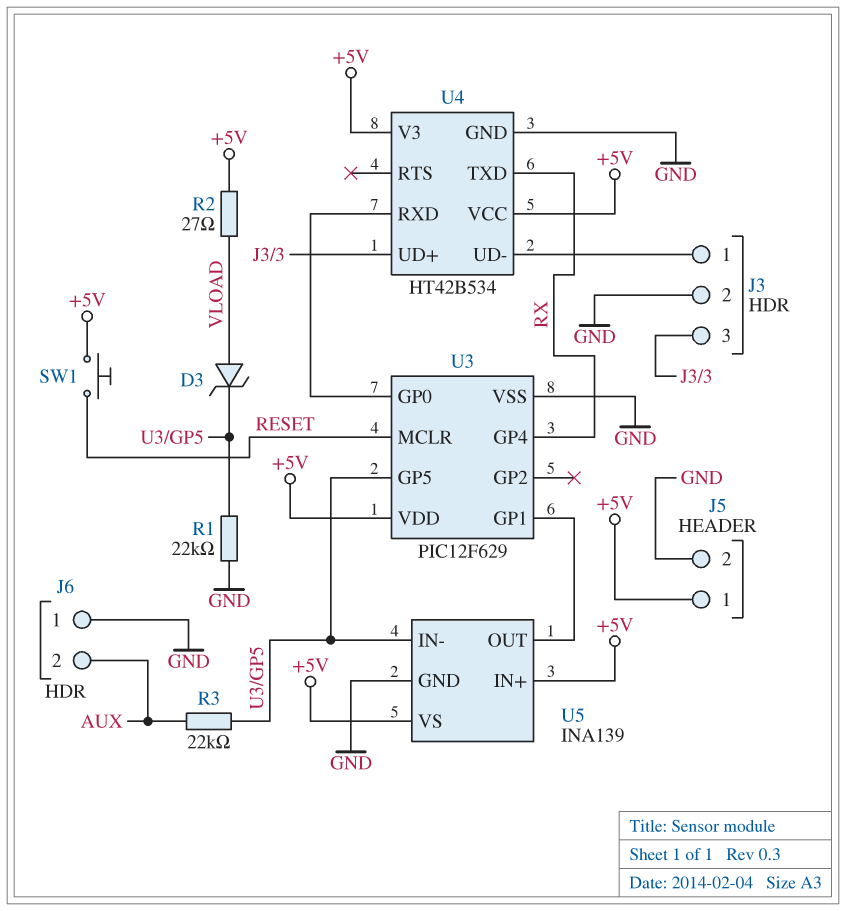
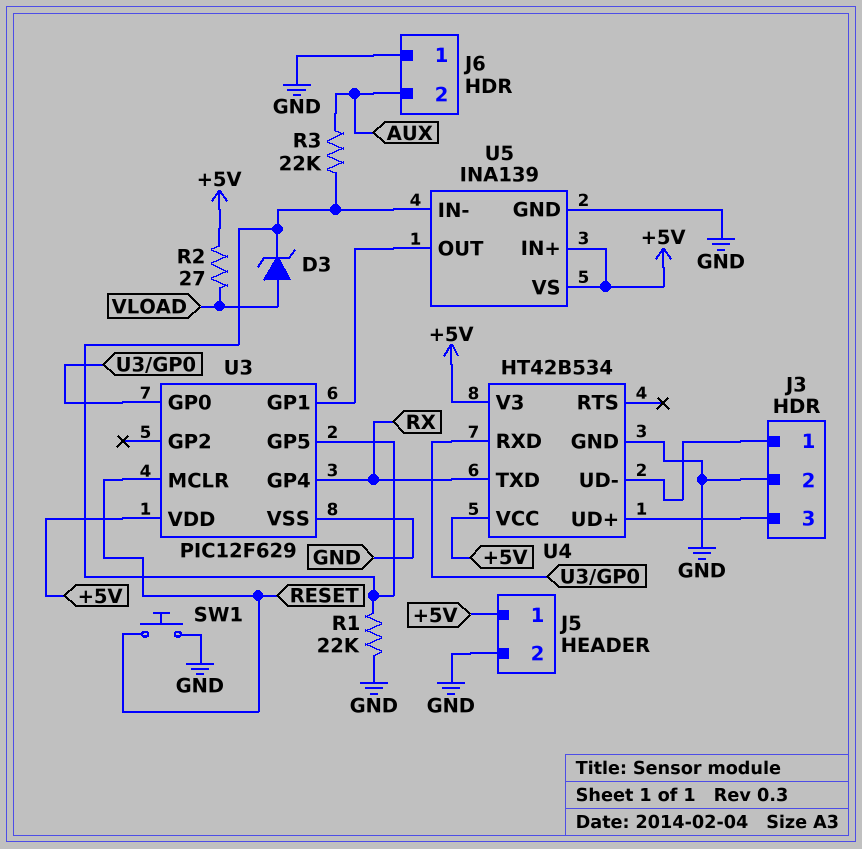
SW1: button (+5V, RESET) -> button (GND, RESET)

